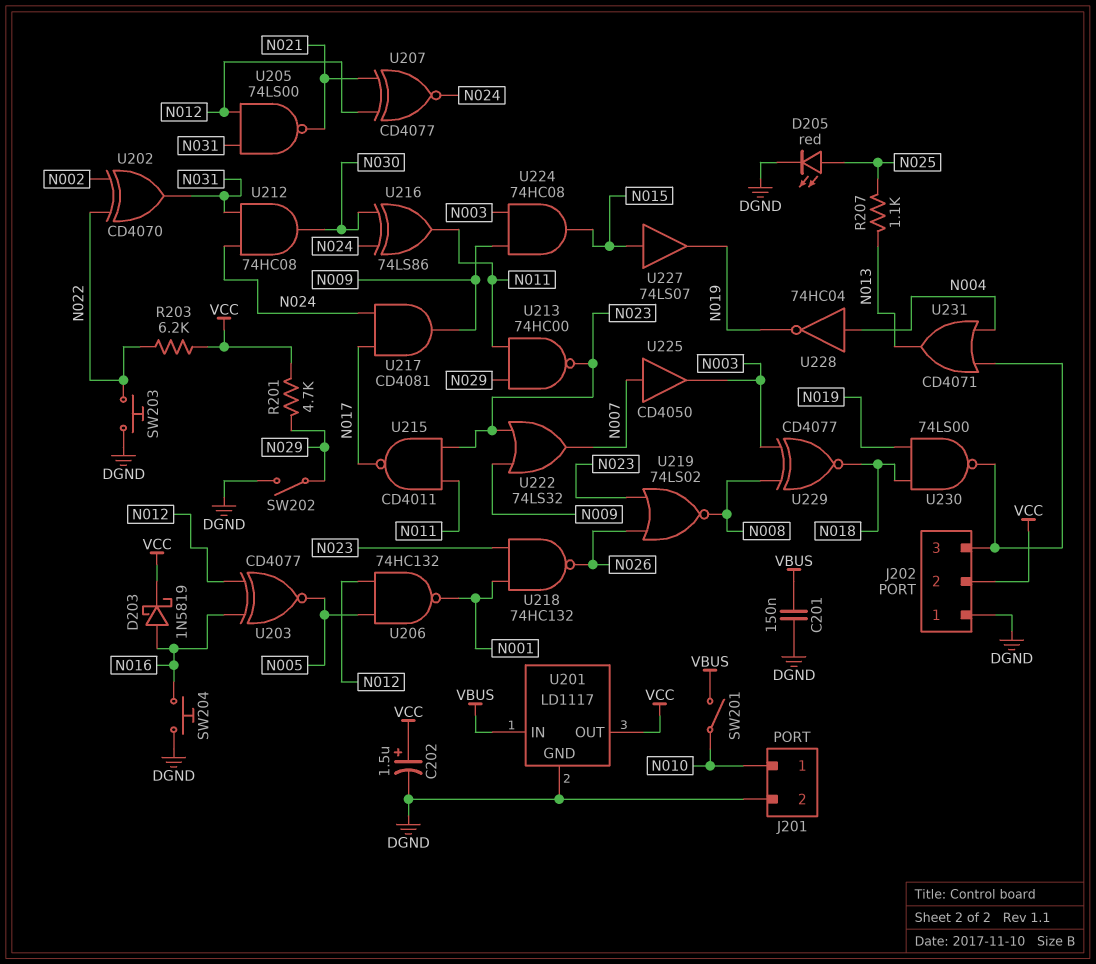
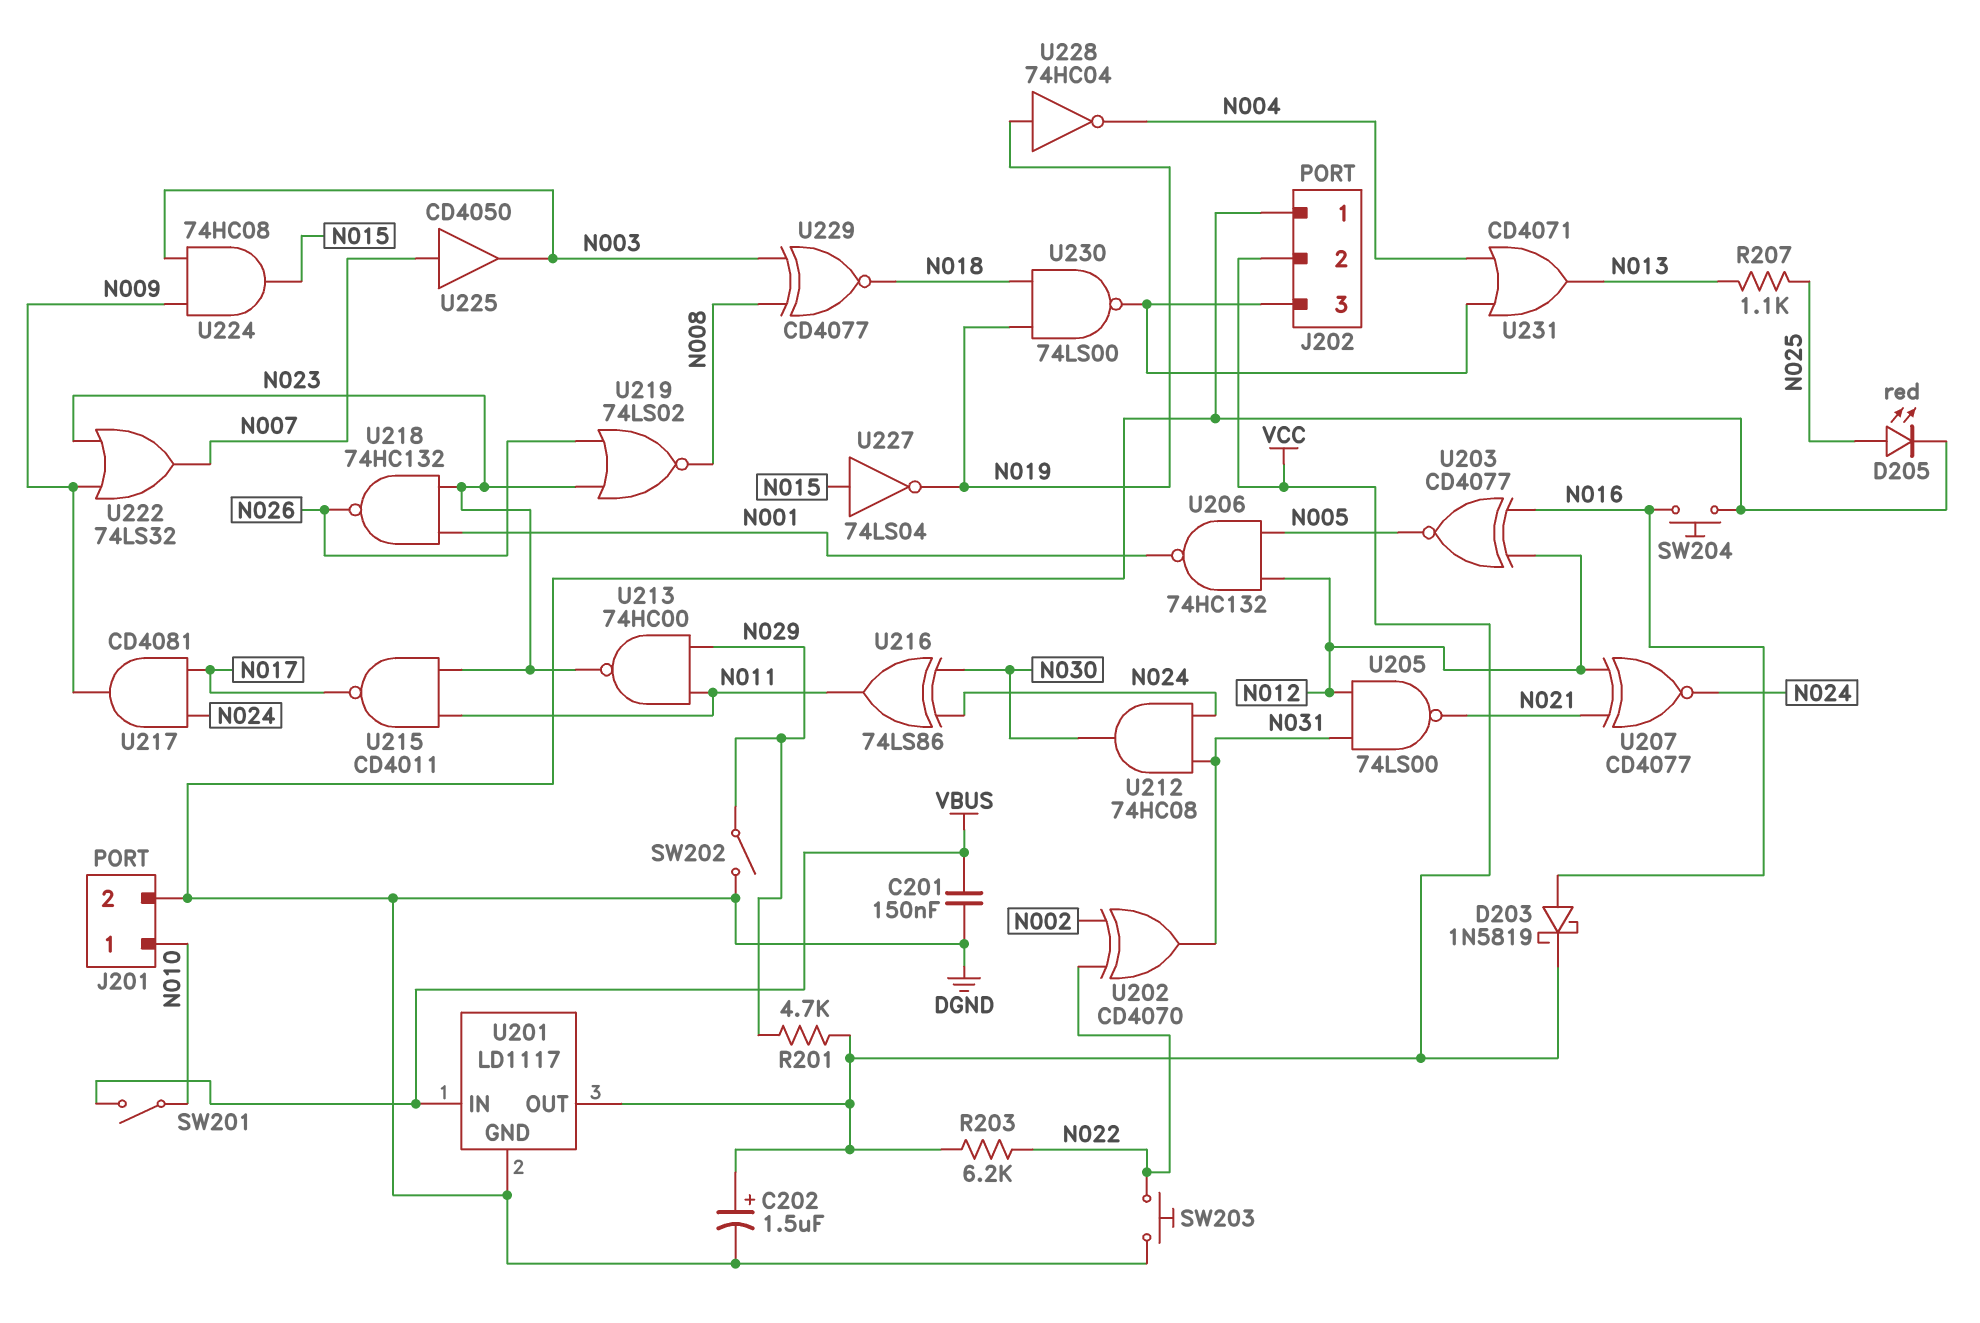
U227: buffer 74LS07 (in N015, out N019) -> NOT 74LS04 (in N015, out N019)
U228: NOT 74HC04 (in N004, out N019) -> NOT 74HC04 (in N019, out N004)

